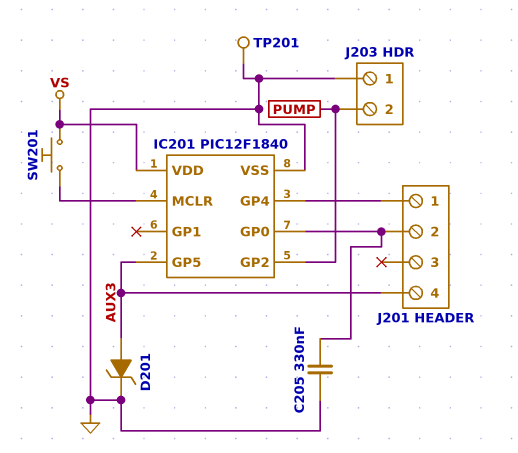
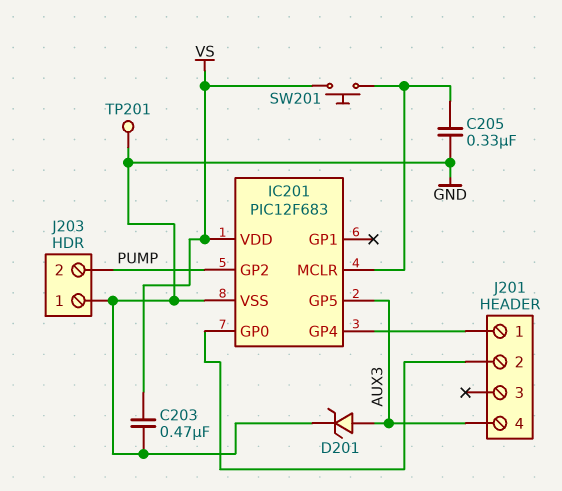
C203: none -> 470nF (GND, VS)
C205: 330nF (GND, IC201/GP0) -> 330nF (GND, IC201/MCLR)
IC201: PIC12F1840 -> PIC12F683

